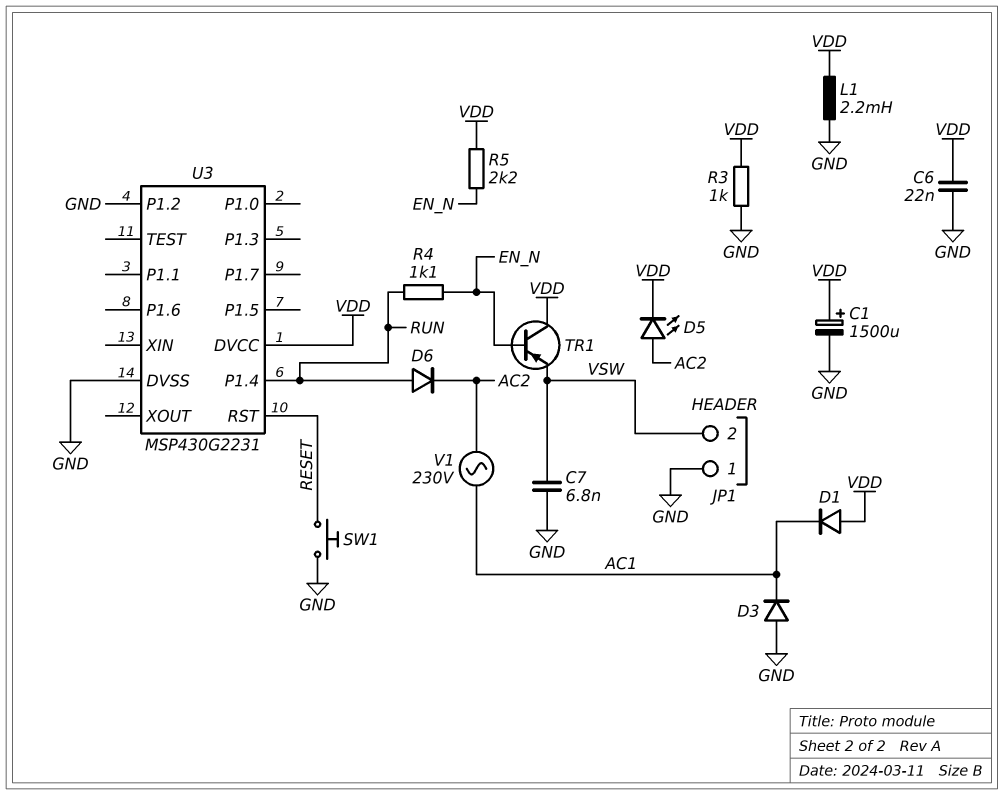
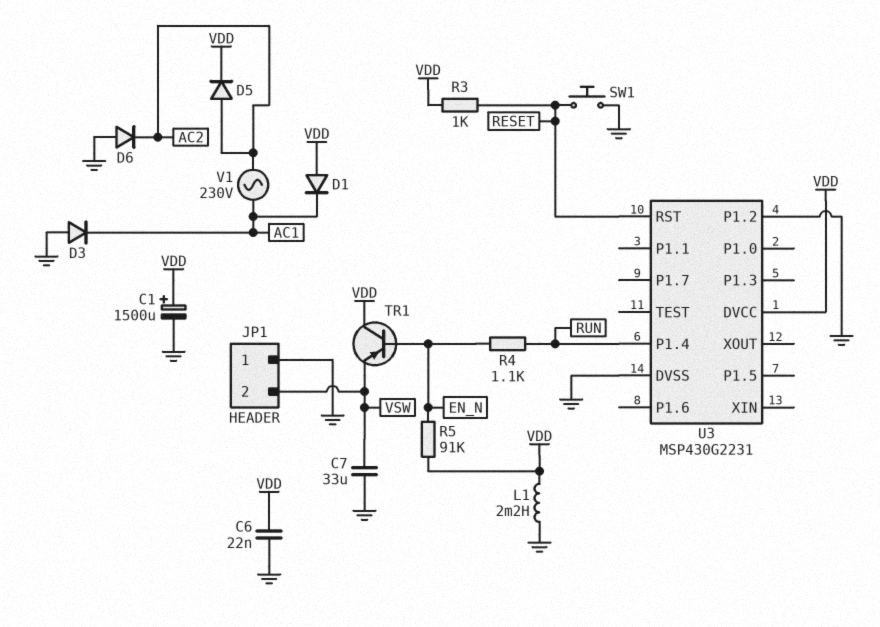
C7: 6.8nF (GND, VSW) -> 33uF (GND, VSW)
D5: LED (A AC2, K VDD) -> diode (A AC2, K VDD)
D6: diode (A RUN, K AC2) -> diode (A GND, K AC2)
R3: 1k (GND, VDD) -> 1k (RESET, VDD)
R5: 2.2k (EN_N, VDD) -> 91k (EN_N, VDD)

